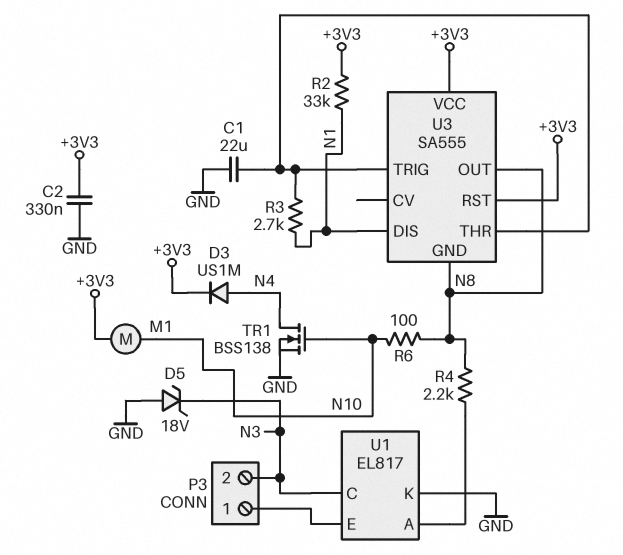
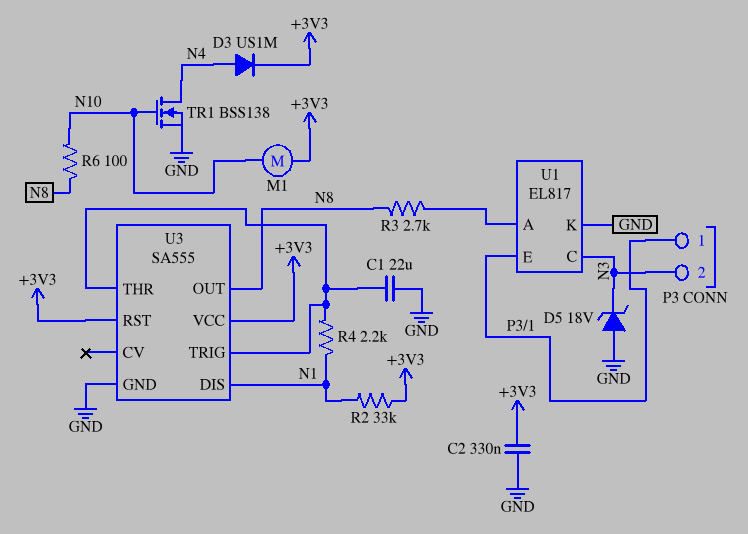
R3: 2.7k (N1, U3/THR) -> 2.7k (N8, U1/A)
R4: 2.2k (N8, U1/A) -> 2.2k (N1, U3/THR)
U3 pin GND: N8 -> GND

